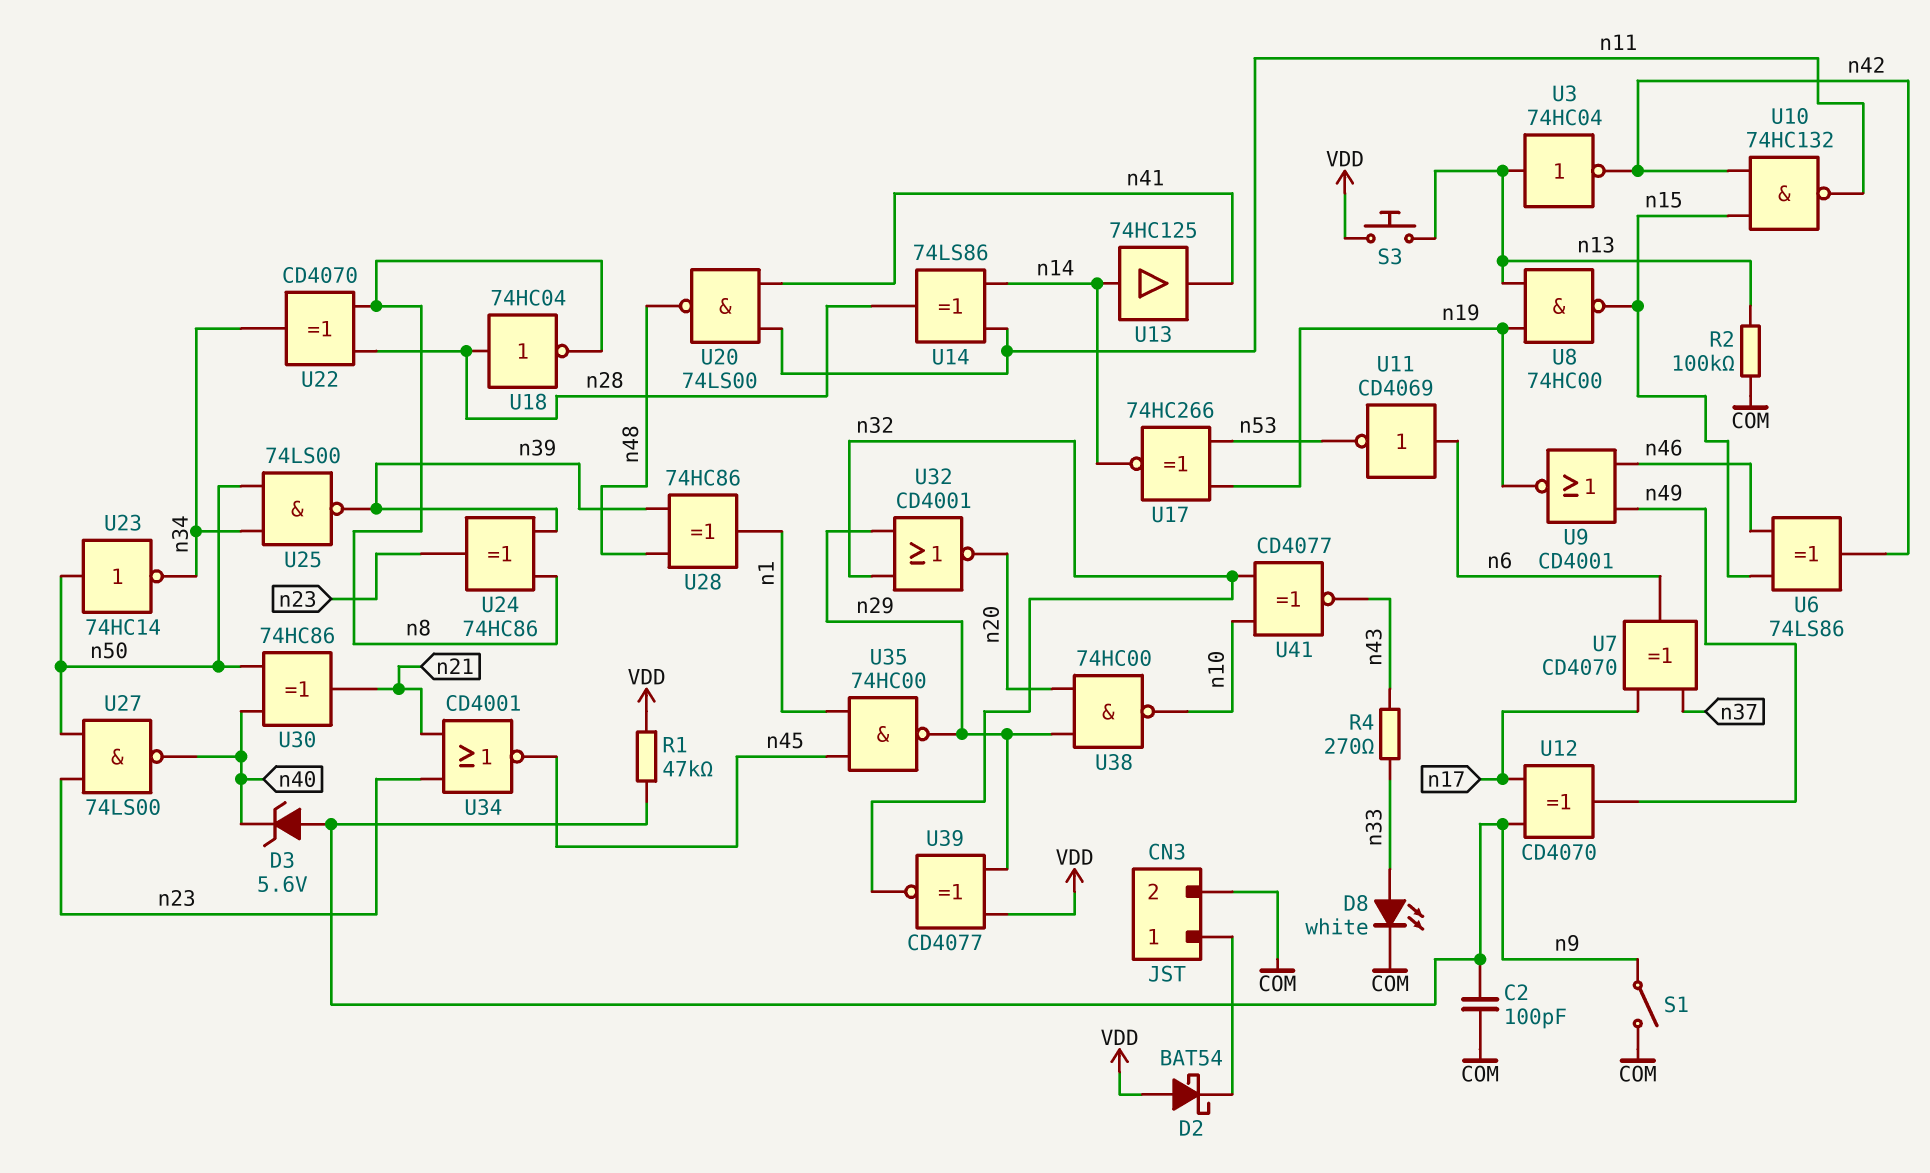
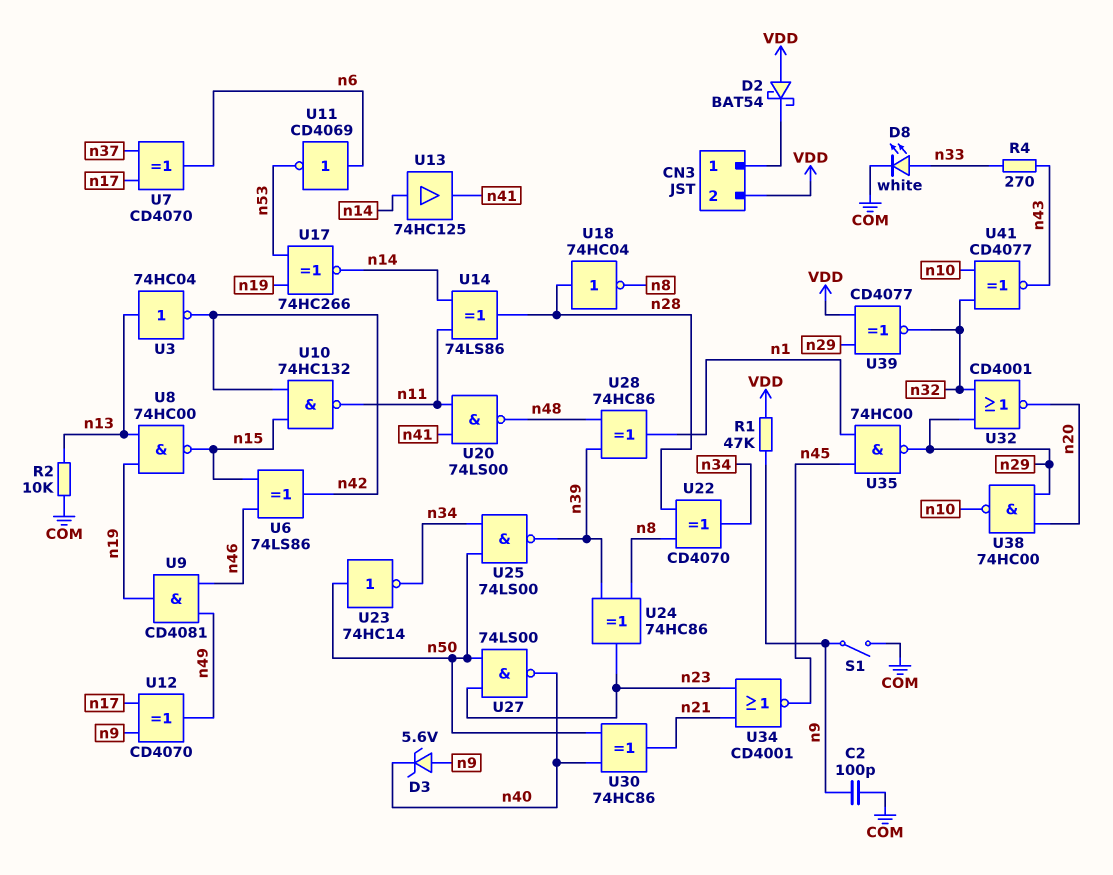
CN3 pin 2: COM -> VDD
R2: 100k (COM, n13) -> 10k (COM, n13)
S3: button (VDD, n13) -> none
U9: NOR CD4001 (in n46, in n49, out n19) -> AND CD4081 (in n46, in n49, out n19)

